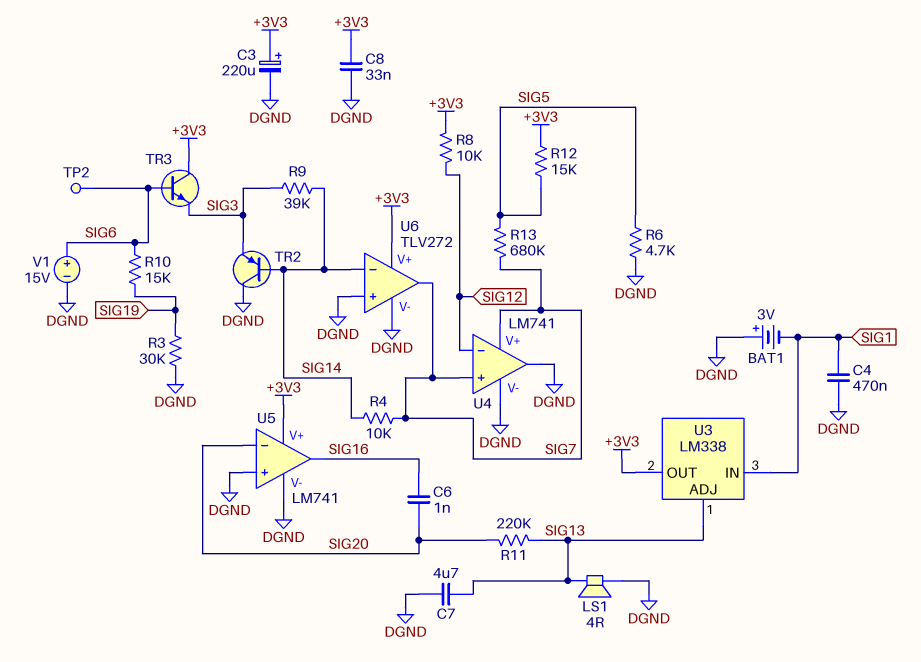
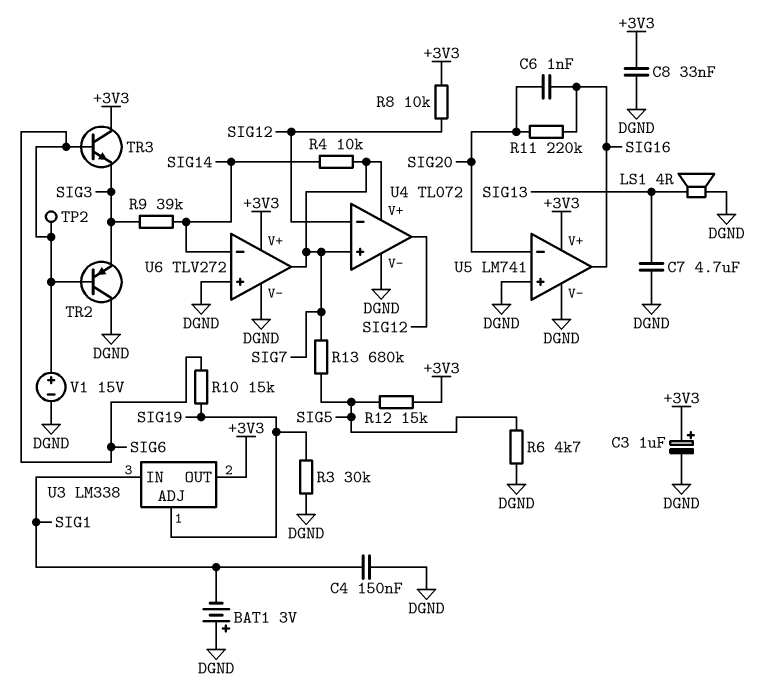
C3: 220uF (plus +3V3, minus DGND) -> 1uF (plus +3V3, minus DGND)
C4: 470nF (DGND, SIG1) -> 150nF (DGND, SIG1)
R11: 220k (SIG13, SIG20) -> 220k (SIG16, SIG20)
TR2: PNP (B SIG14, C DGND, E SIG3) -> PNP (B SIG6, C DGND, E SIG3)
U3 pin ADJ: SIG13 -> SIG19
U4: LM741 -> TL072
U4 pin out: DGND -> SIG12

